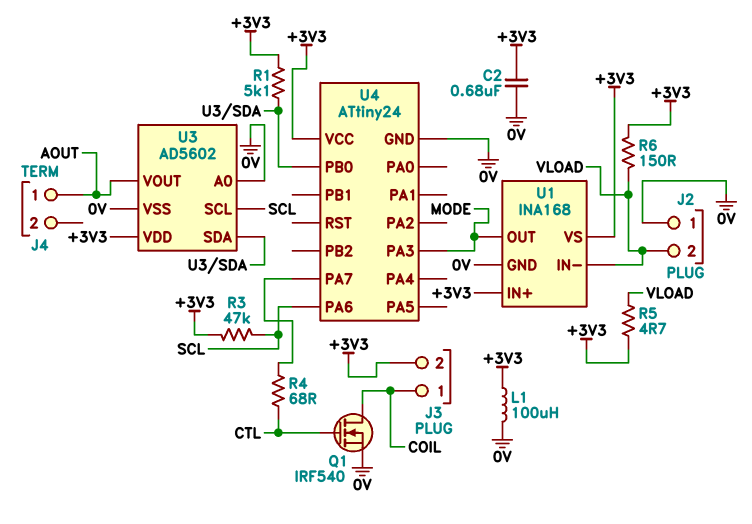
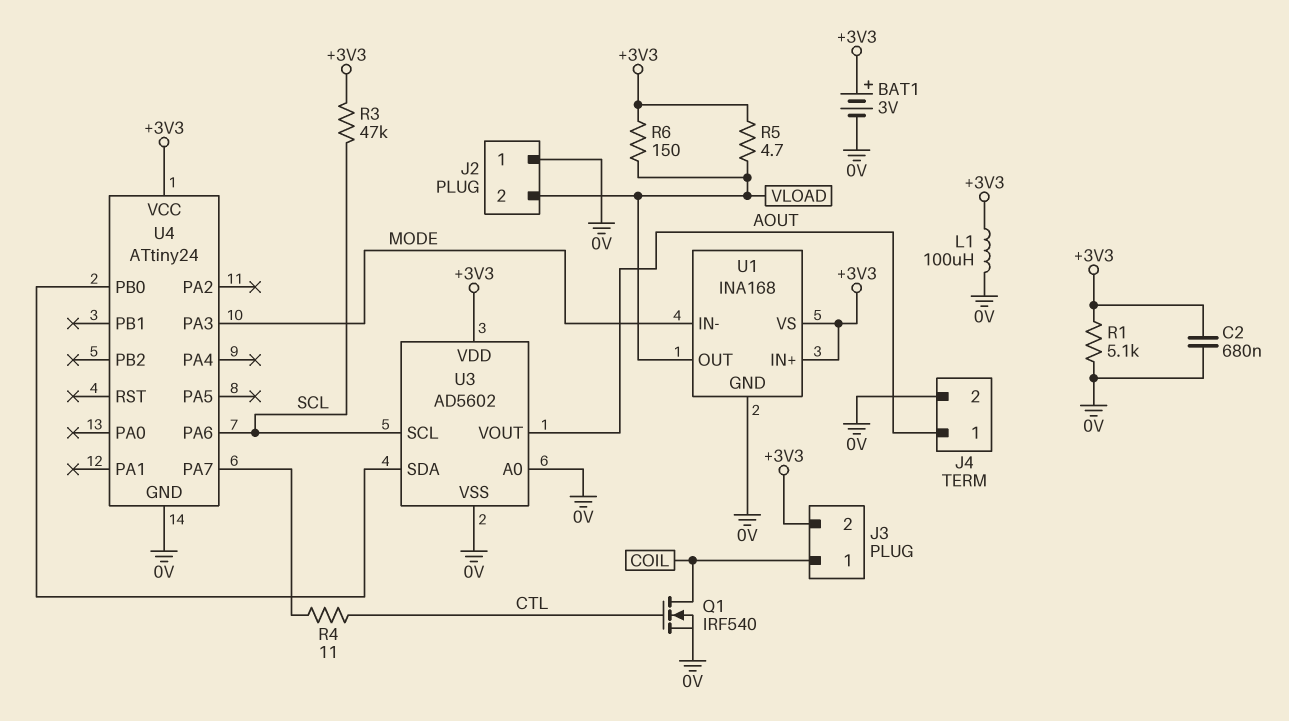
BAT1: none -> 3V (plus +3V3, minus 0V)
J4 pin 2: none -> 0V
R1: 5.1k (+3V3, U3/SDA) -> 5.1k (+3V3, 0V)
R4: 68 (CTL, U4/PA7) -> 11 (CTL, U4/PA7)
U1 pin IN-: VLOAD -> MODE
U1 pin OUT: MODE -> VLOAD

